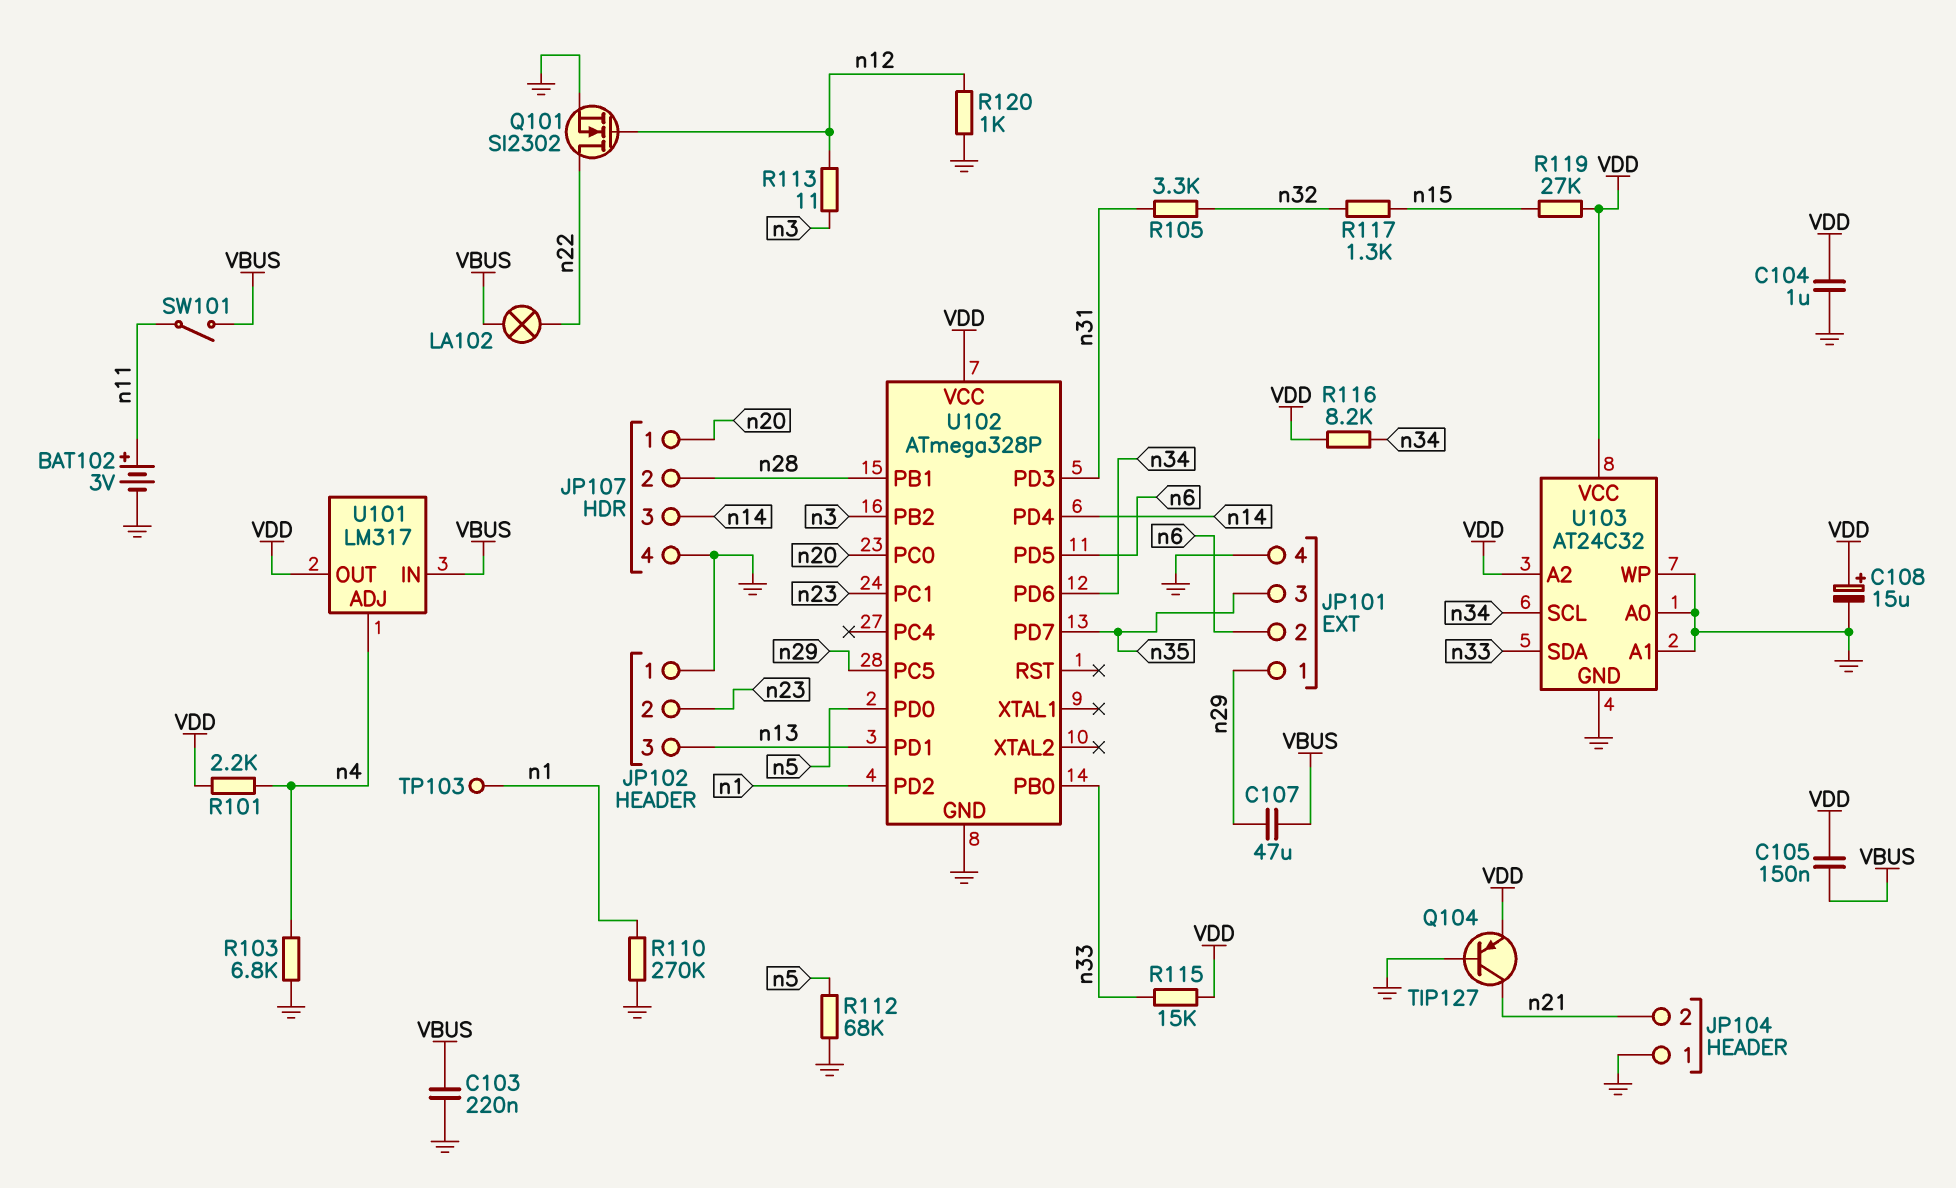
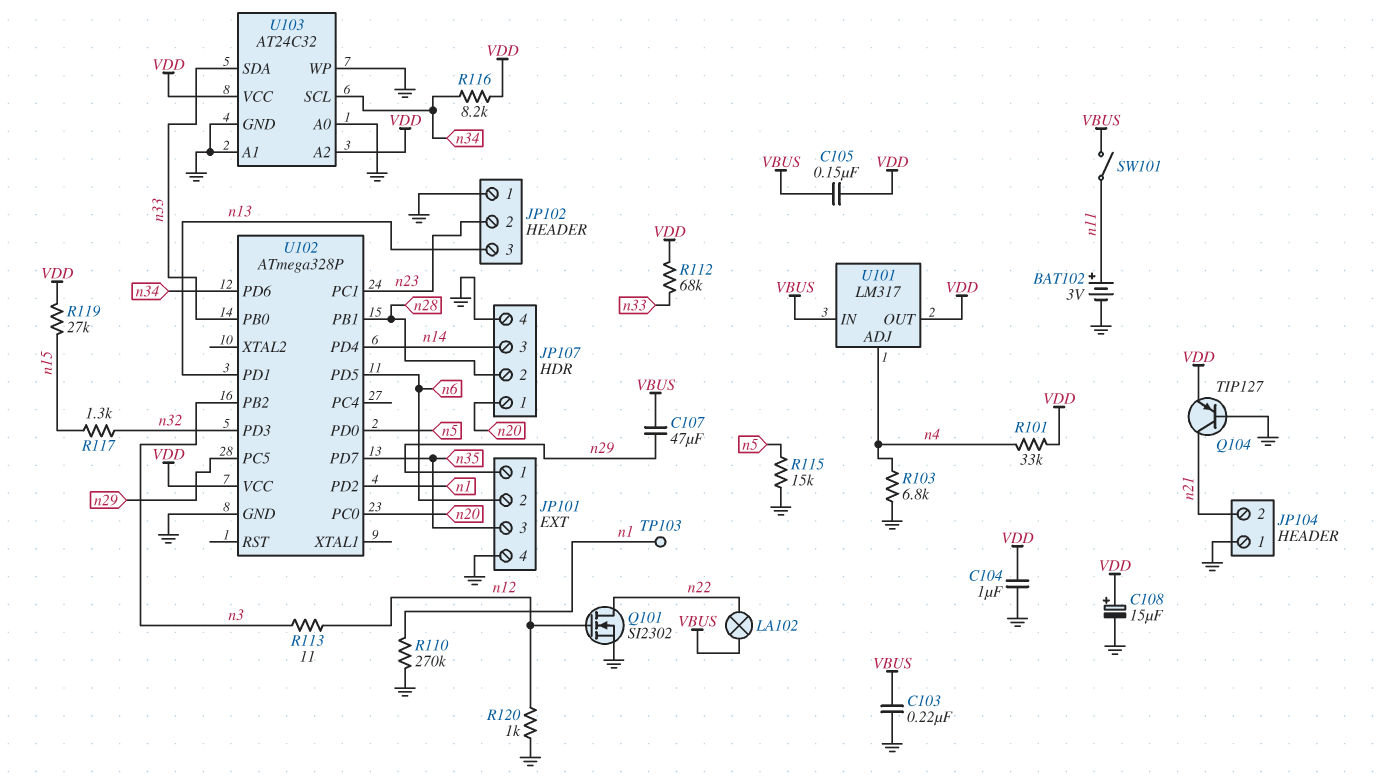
R101: 2.2k (VDD, n4) -> 33k (VDD, n4)
R105: 3.3k (n31, n32) -> none
R112: 68k (GND, n5) -> 68k (VDD, n33)
R115: 15k (VDD, n33) -> 15k (GND, n5)
U102 pin PD3: n31 -> n32

